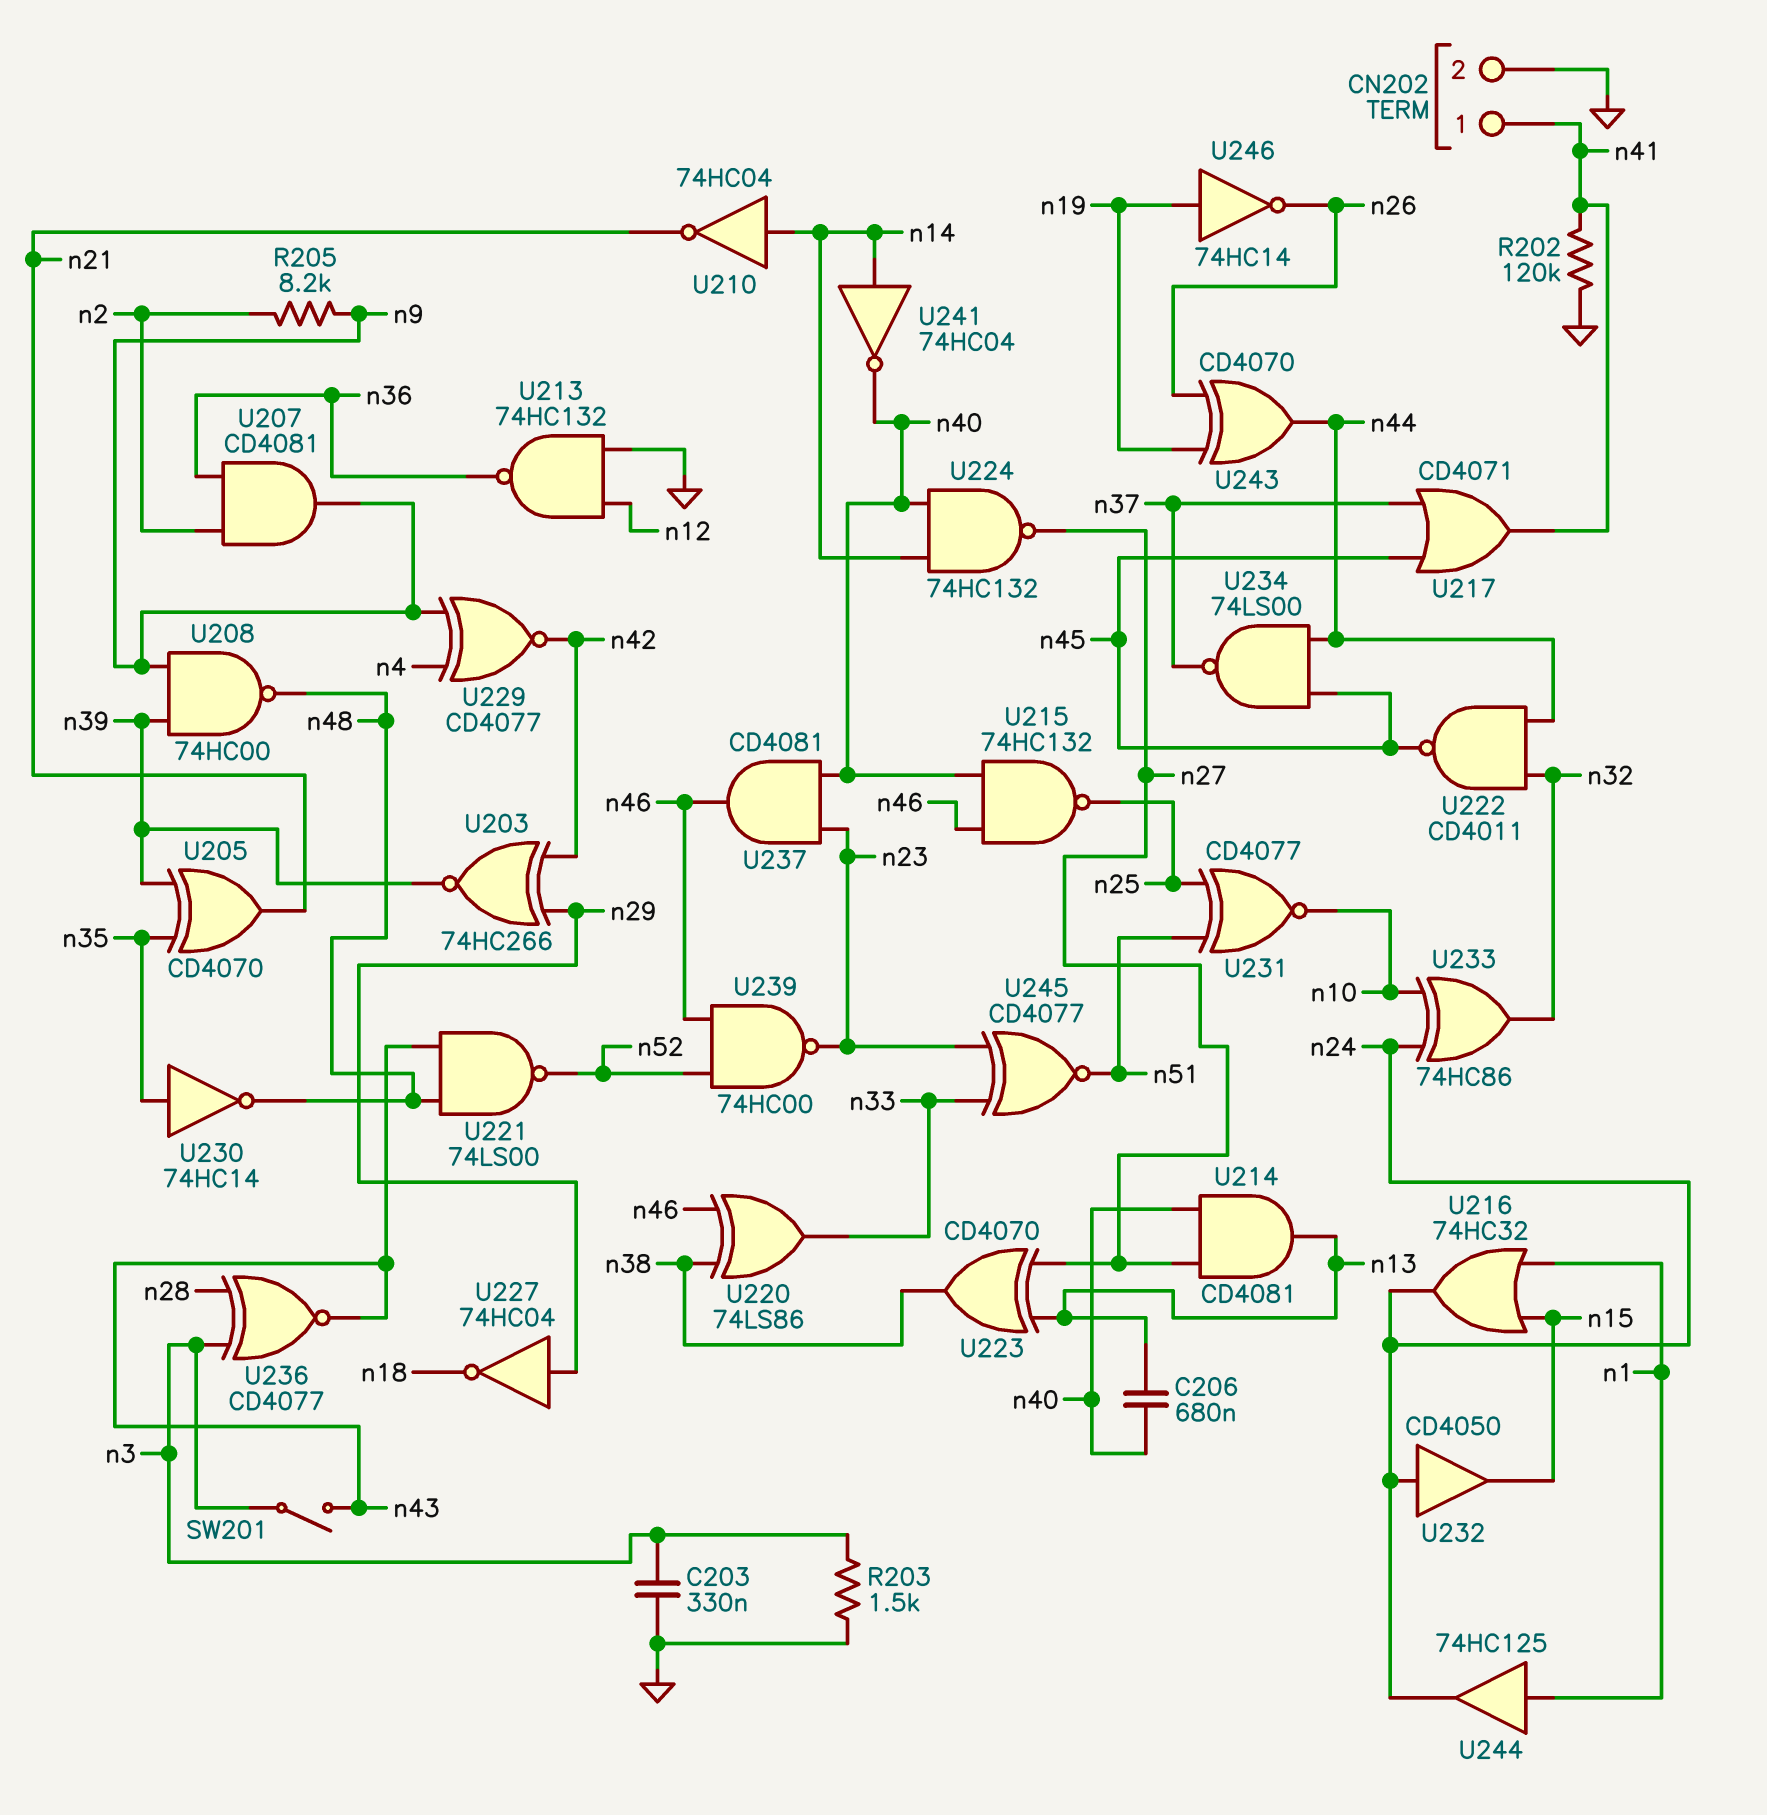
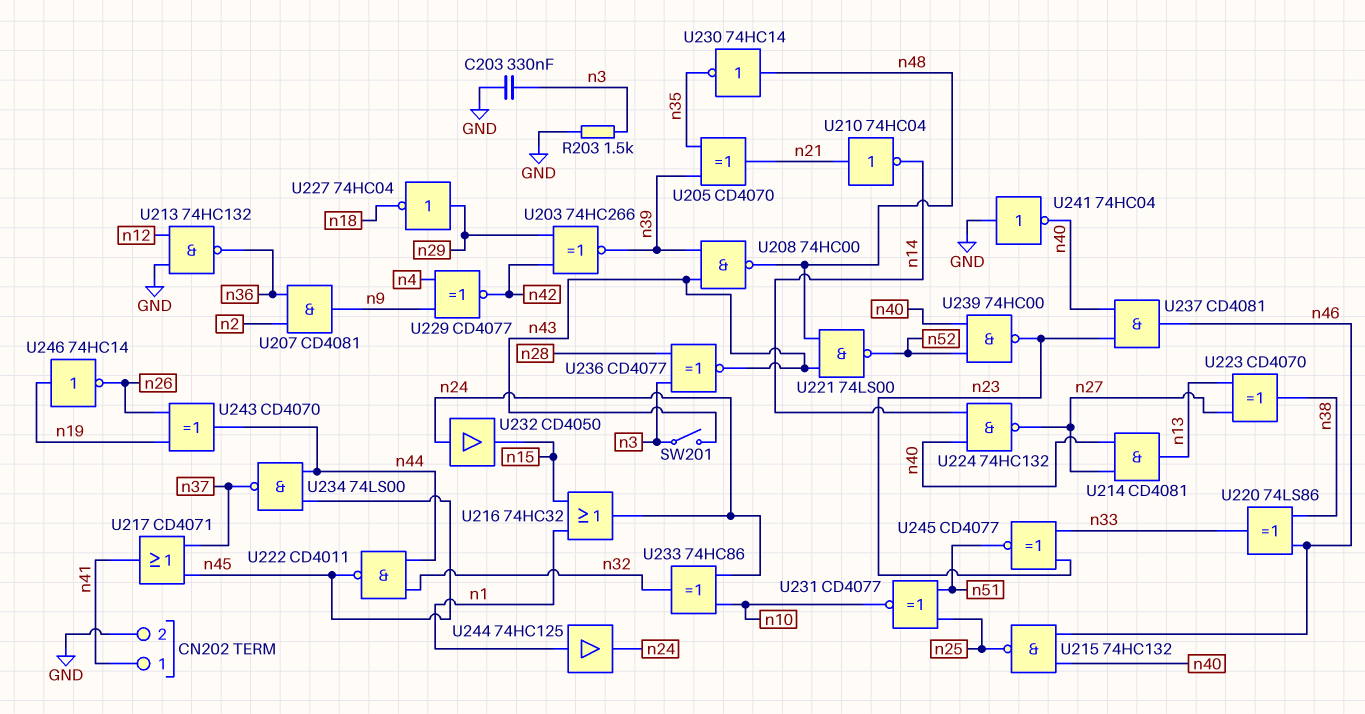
C206: 680nF (n13, n40) -> none
R202: 120k (GND, n41) -> none
R205: 8.2k (n2, n9) -> none
U208: NAND 74HC00 (in n9, in n39, out n48) -> NAND 74HC00 (in n39, in n43, out n48)
U210: NOT 74HC04 (in n14, out n21) -> NOT 74HC04 (in n21, out n14)
U230: NOT 74HC14 (in n35, out n48) -> NOT 74HC14 (in n48, out n35)
U239: NAND 74HC00 (in n46, in n52, out n23) -> NAND 74HC00 (in n40, in n52, out n23)
U241: NOT 74HC04 (in n14, out n40) -> NOT 74HC04 (in GND, out n40)

